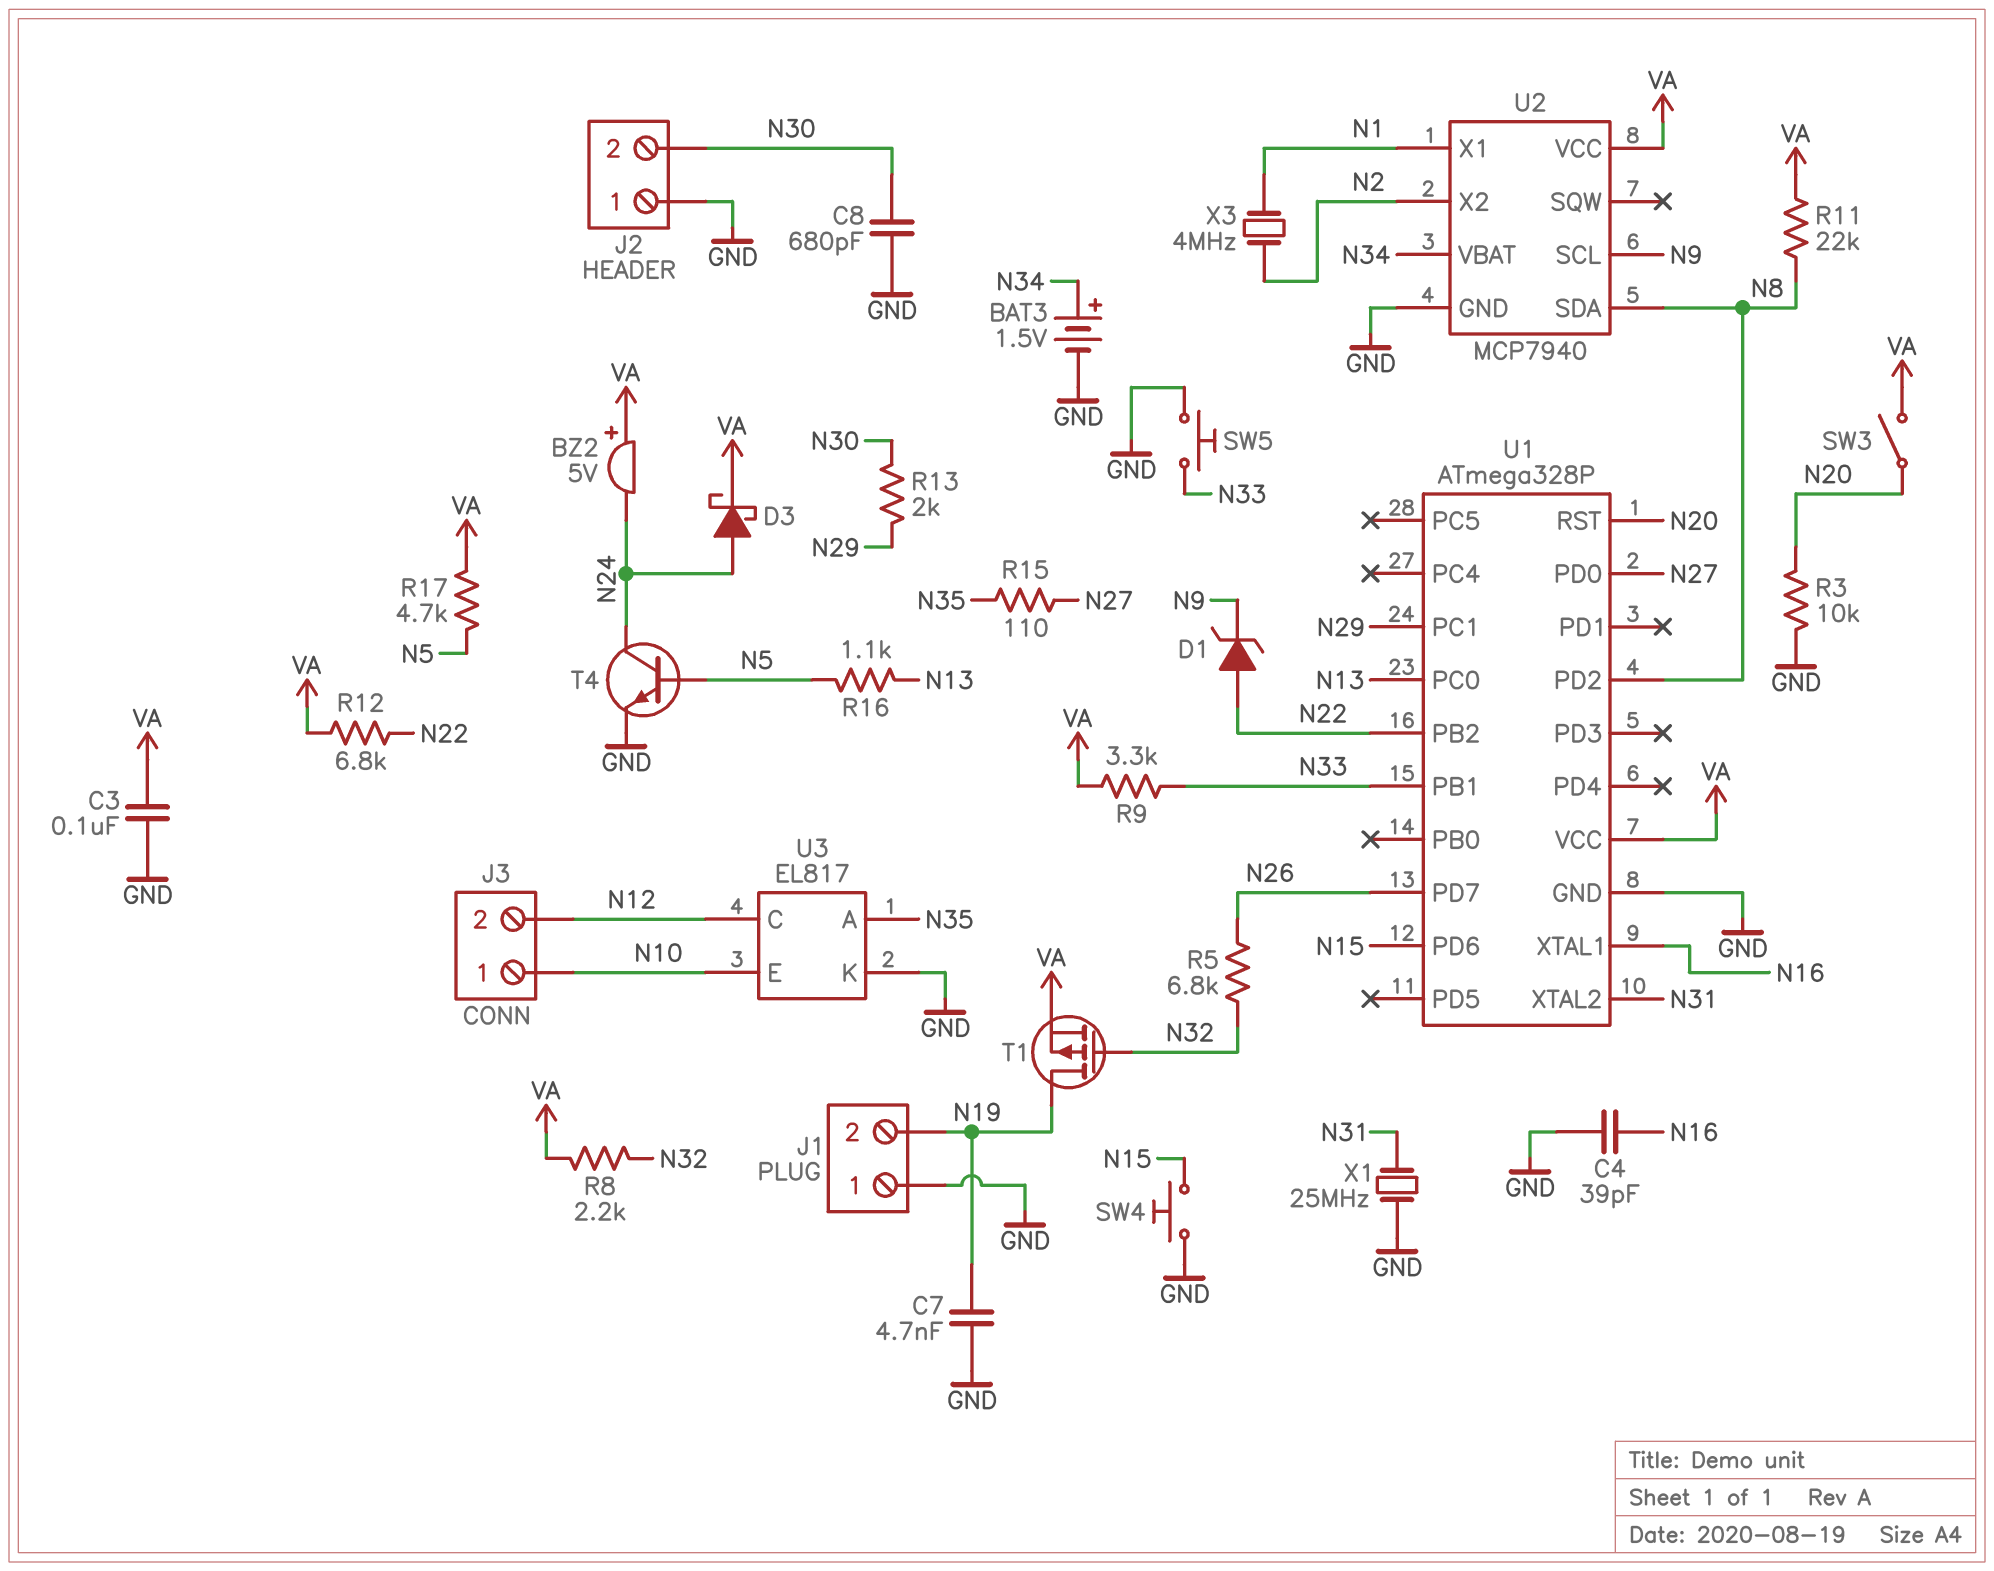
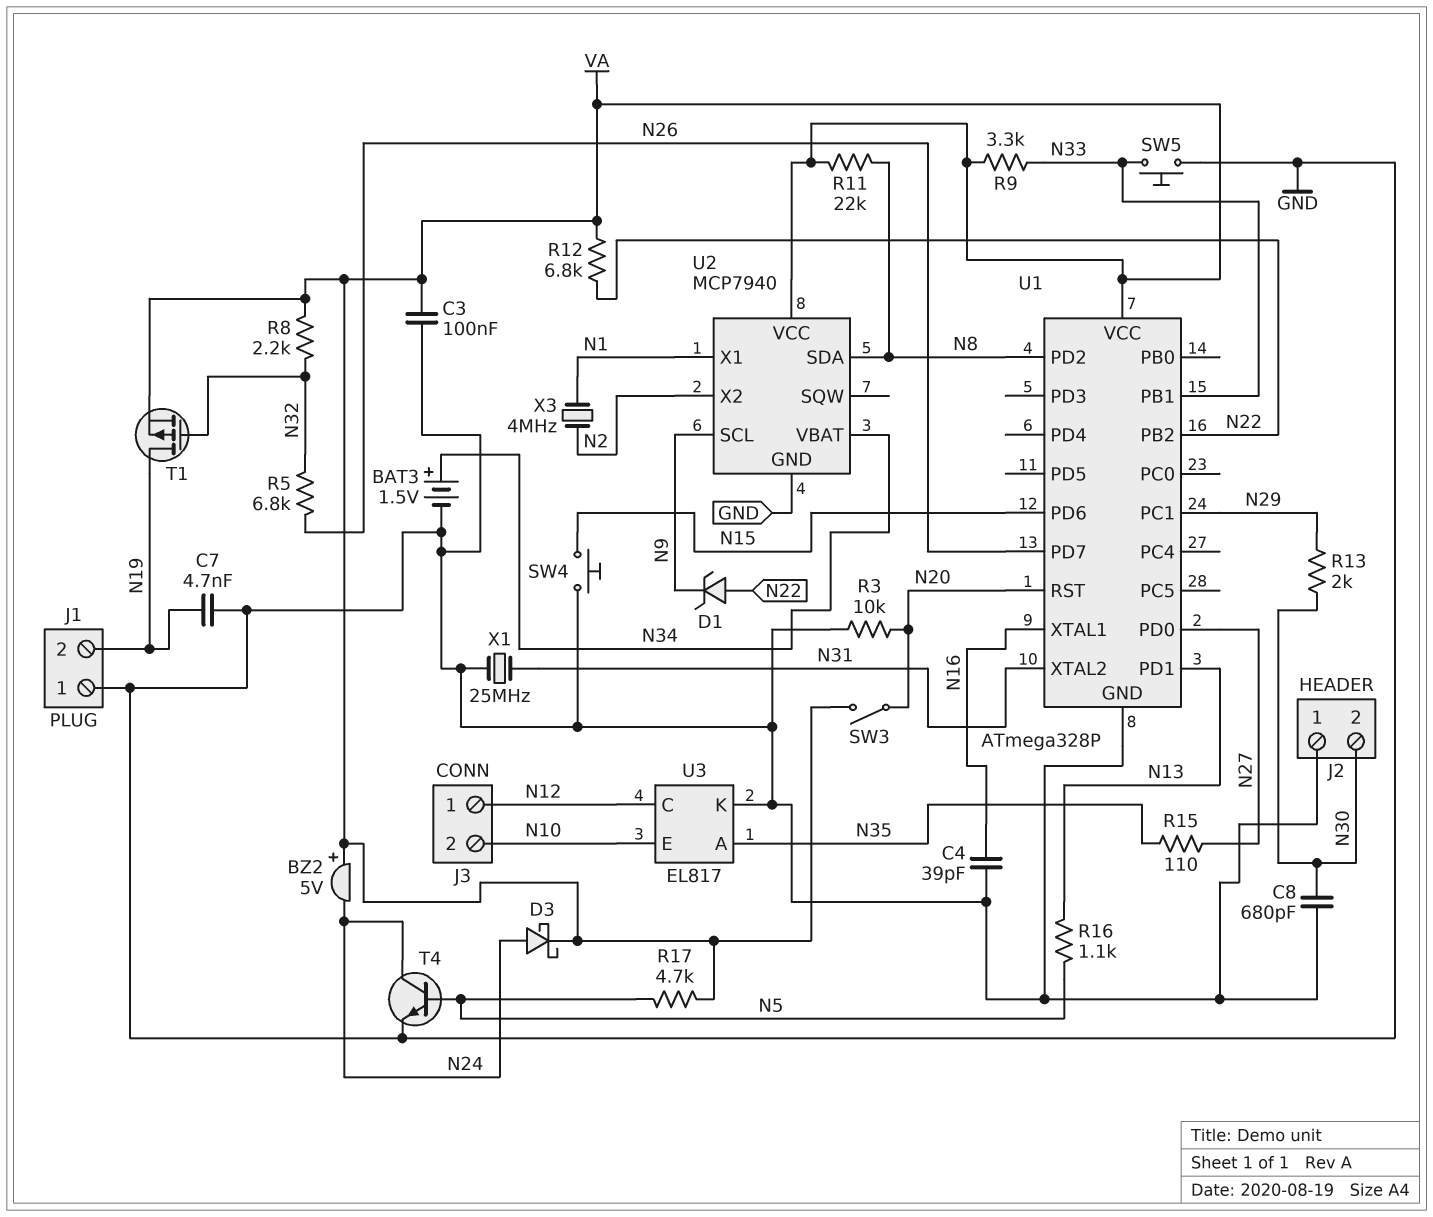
J3 pin 1: N10 -> N12
J3 pin 2: N12 -> N10
U1 pin PC0: N13 -> none
U1 pin PD1: none -> N13

